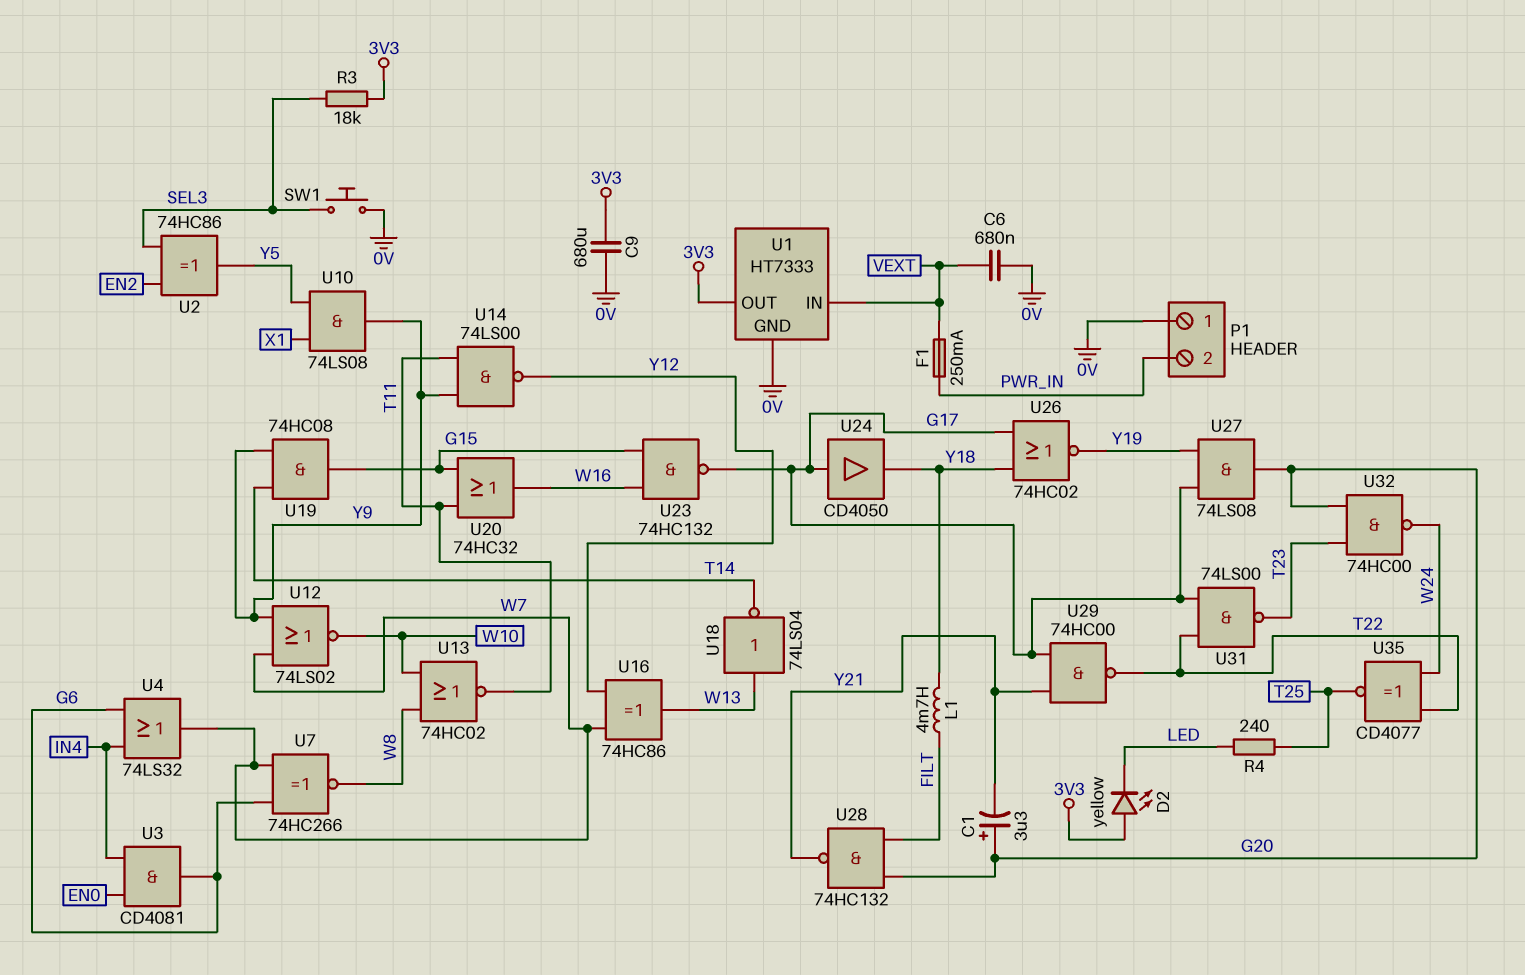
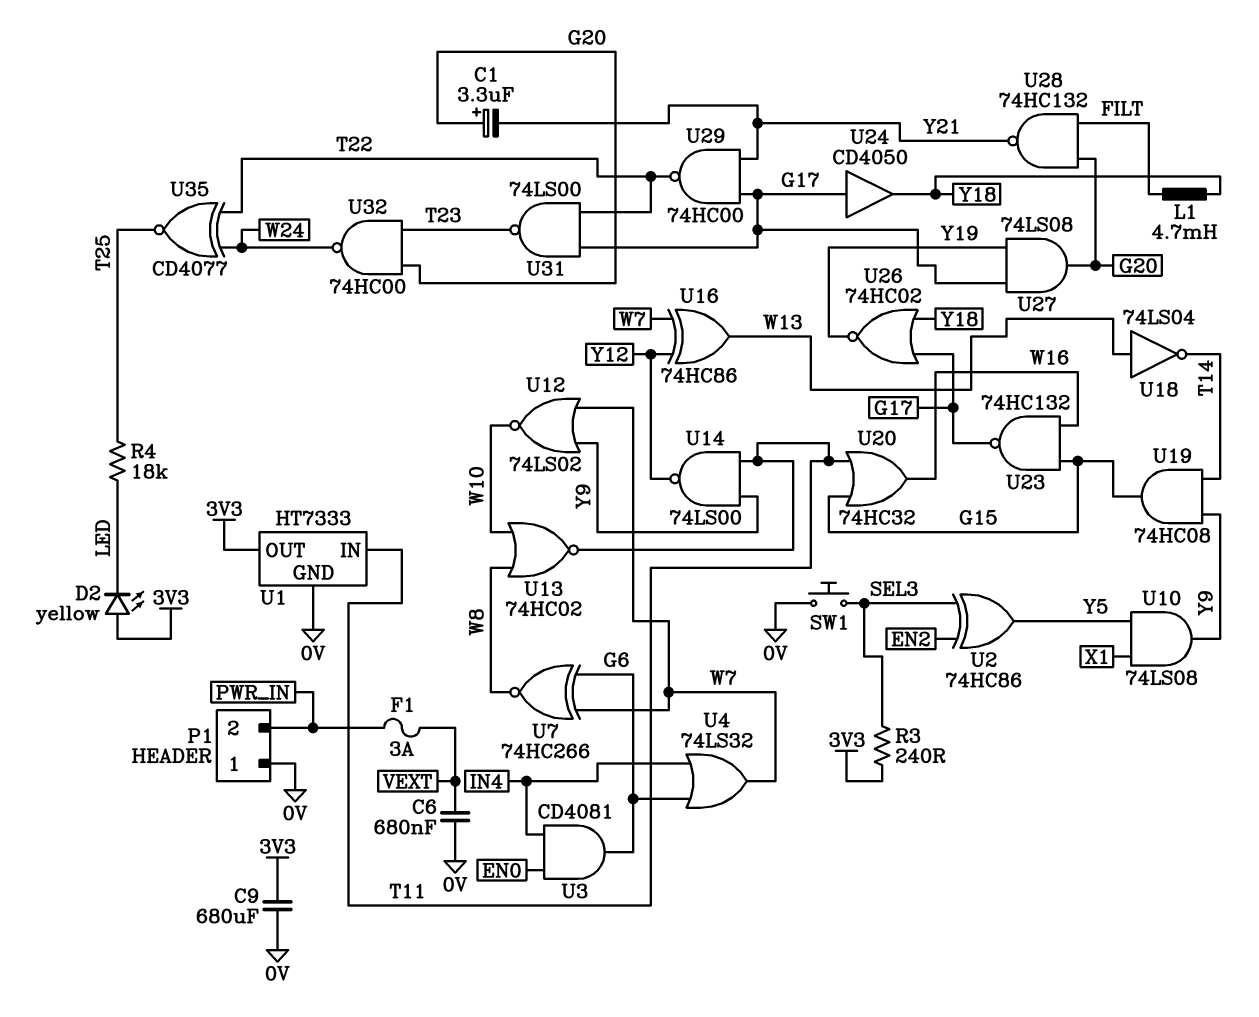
F1: 250mA (PWR_IN, VEXT) -> 3A (PWR_IN, VEXT)
R3: 18k (3V3, SEL3) -> 240 (3V3, SEL3)
R4: 240 (LED, T25) -> 18k (LED, T25)
U1 pin IN: VEXT -> T11

